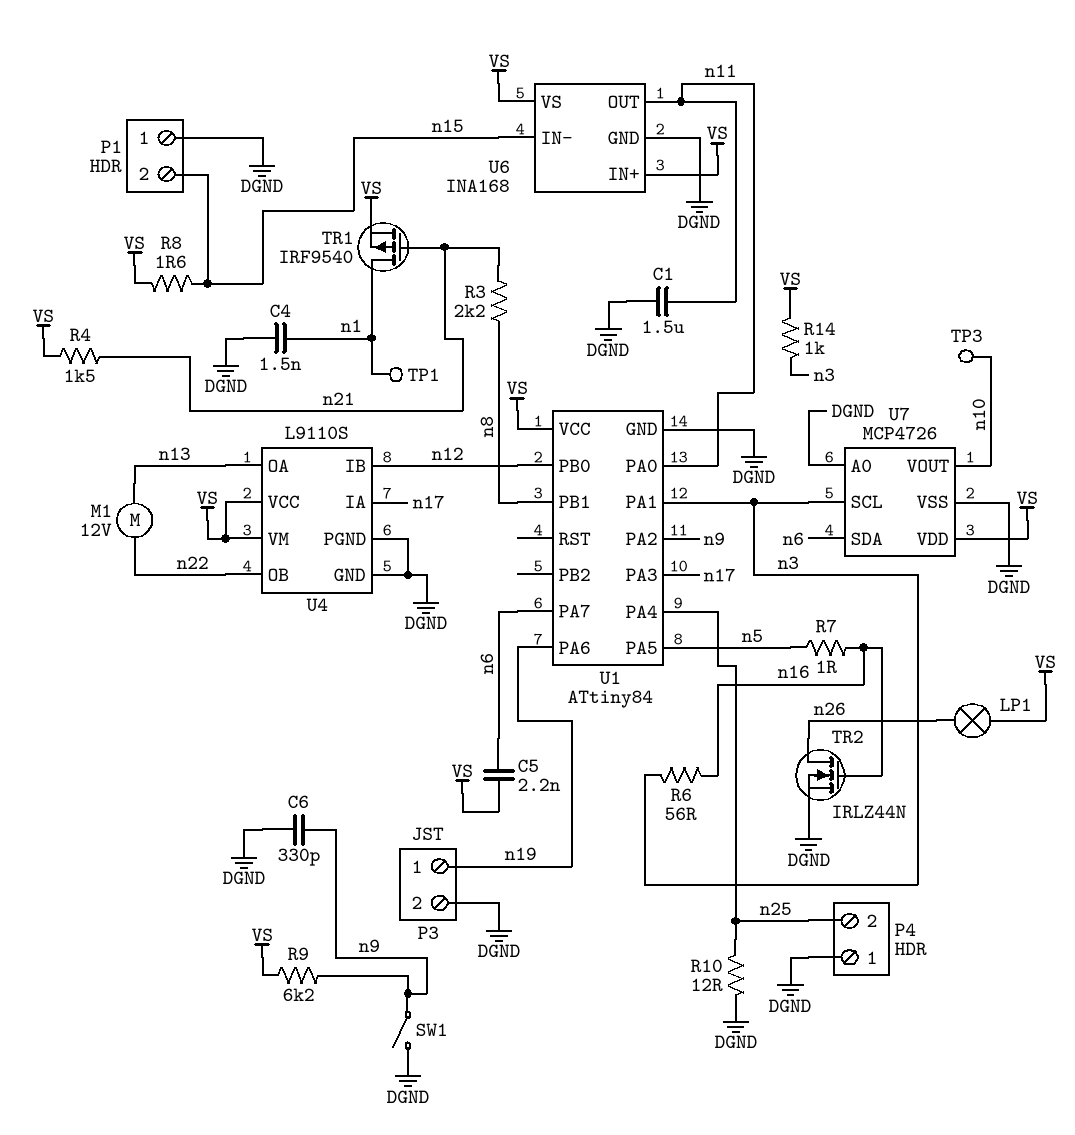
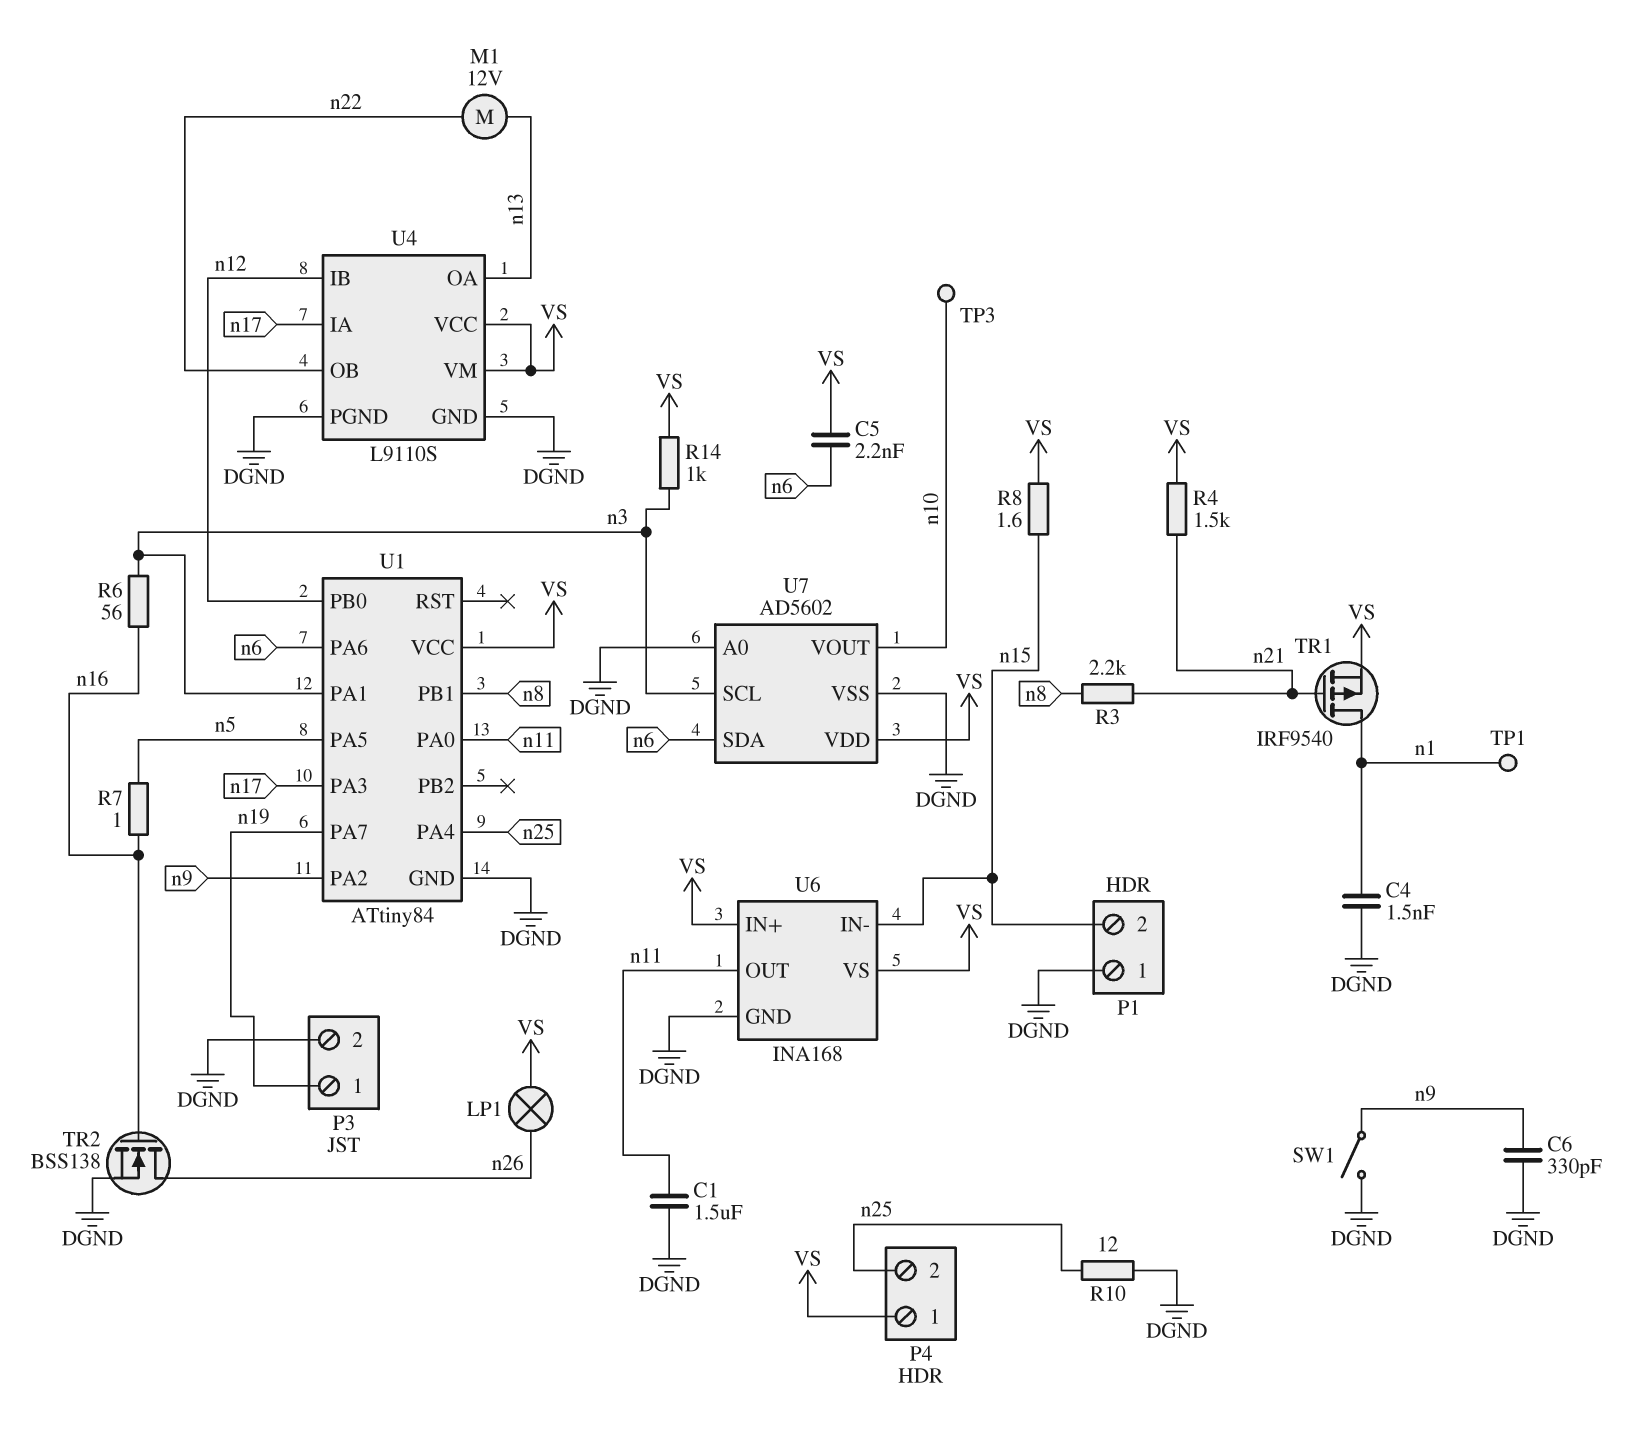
P4 pin 1: DGND -> VS
R9: 6.2k (VS, n9) -> none
TR2: NMOS IRLZ44N (G n16, D n26, S DGND) -> NMOS BSS138 (G n16, D n26, S DGND)
U1 pin PA6: n19 -> n6
U1 pin PA7: n6 -> n19
U7: MCP4726 -> AD5602

